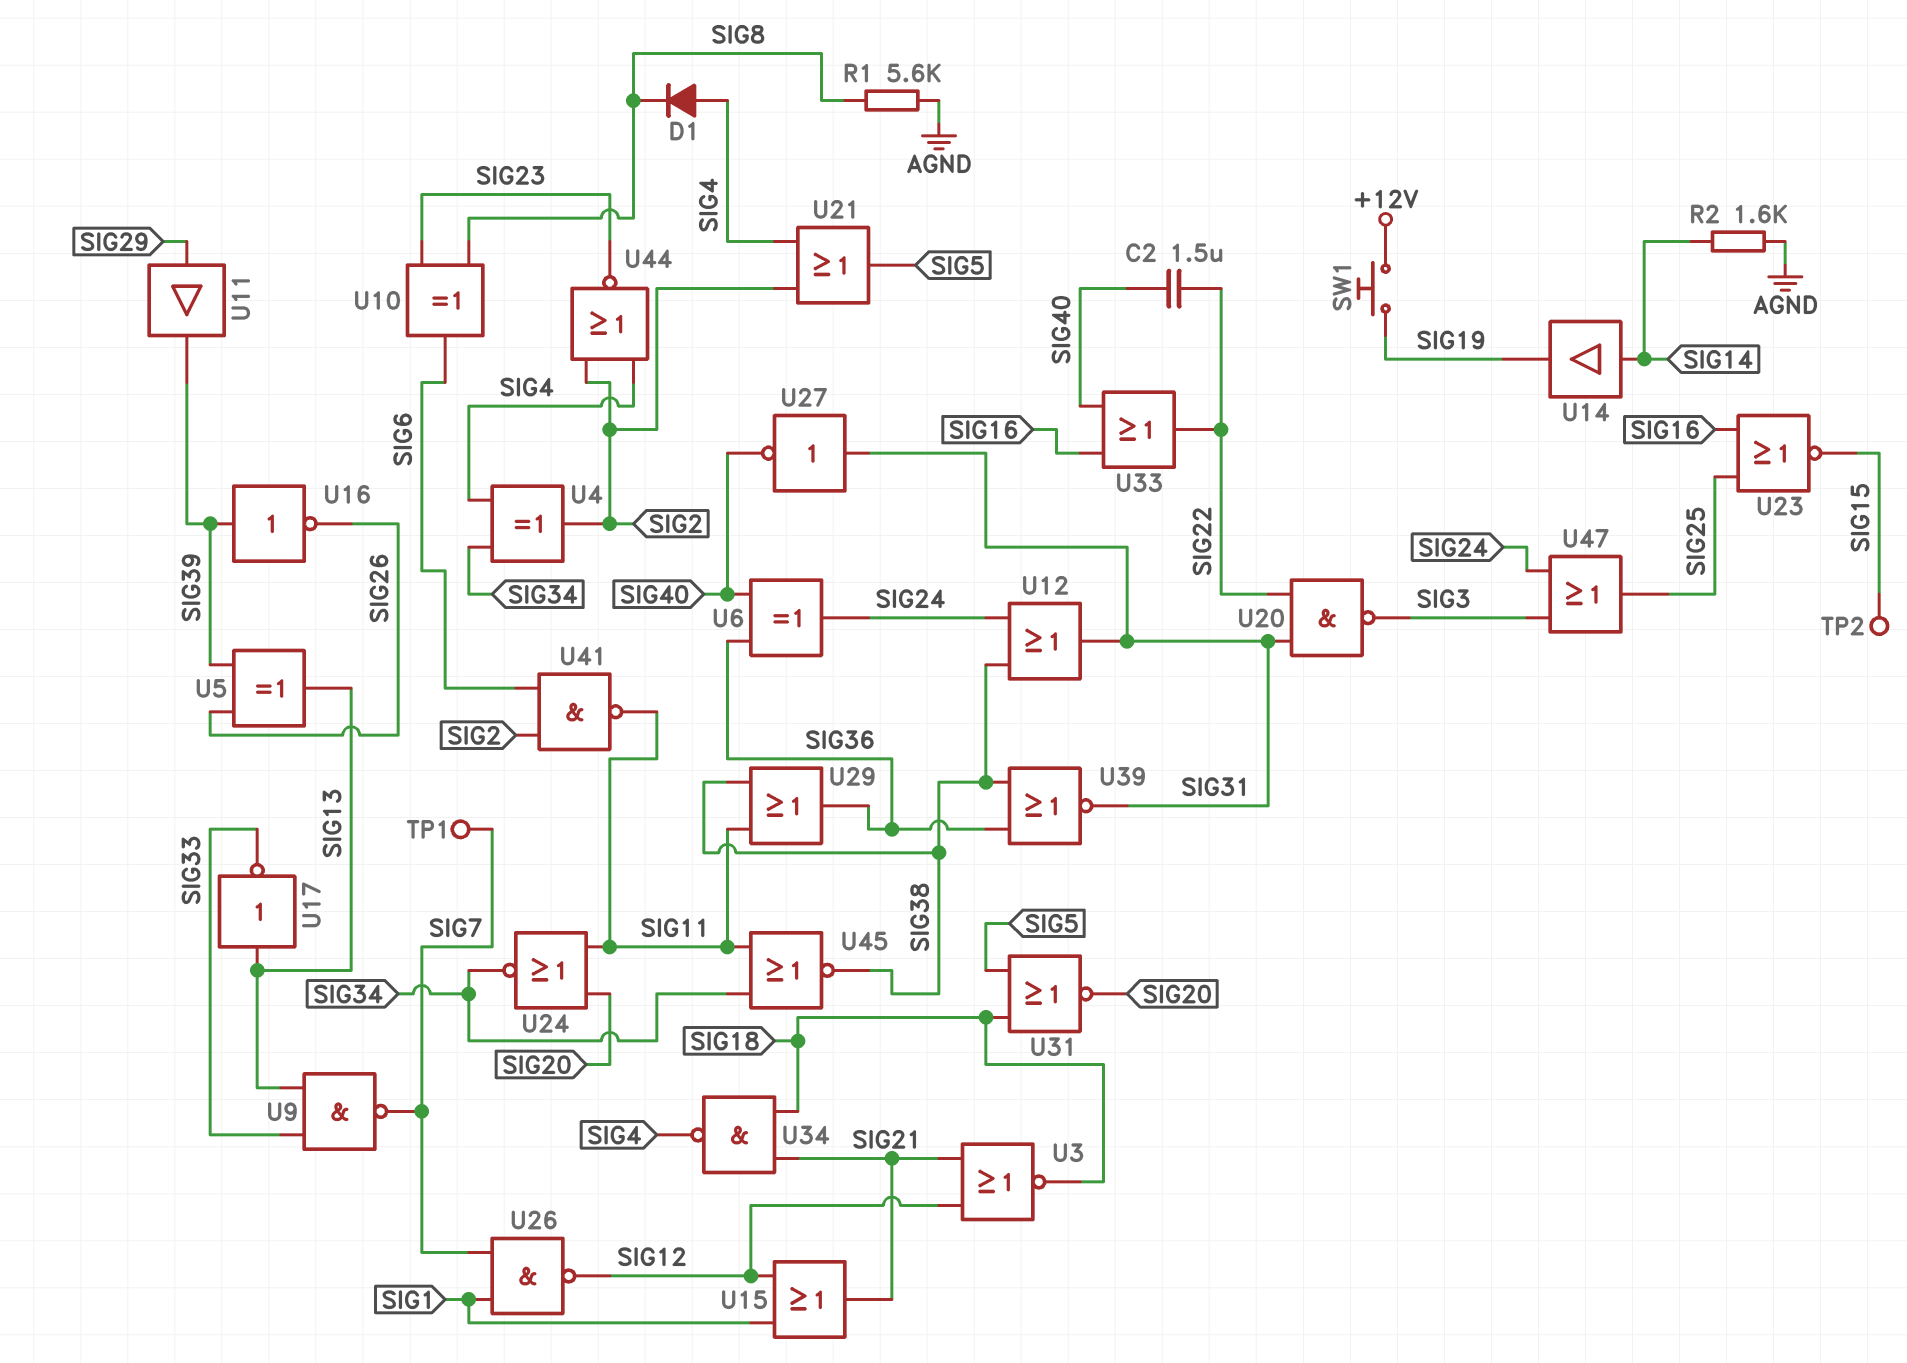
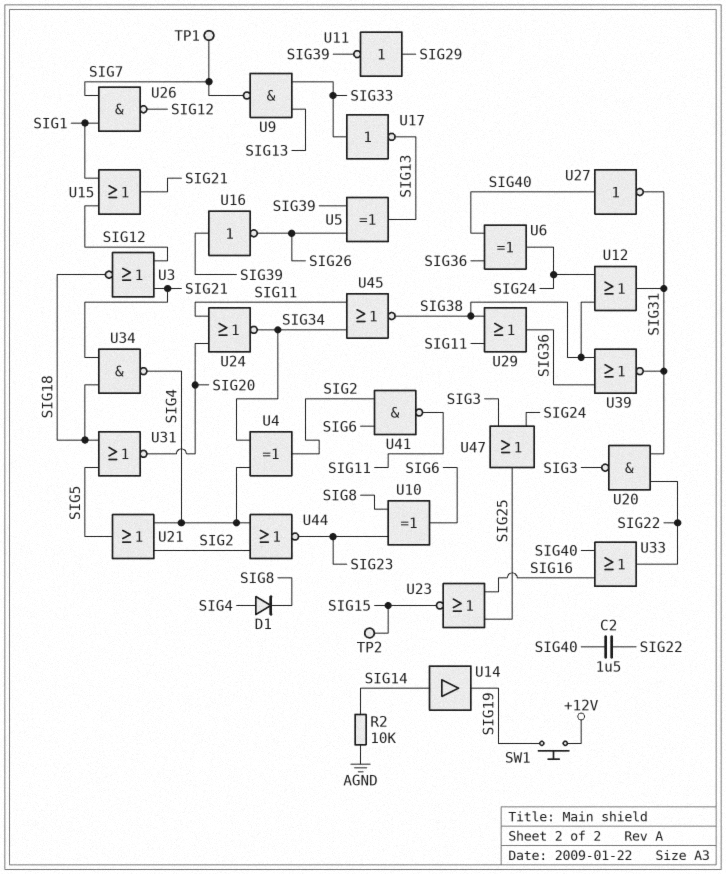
R1: 5.6k (AGND, SIG8) -> none
R2: 1.6k (AGND, SIG14) -> 10k (AGND, SIG14)
U11: buffer (in SIG29, out SIG39) -> NOT (in SIG29, out SIG39)
U17: NOT (in SIG13, out SIG33) -> NOT (in SIG33, out SIG13)
U27: NOT (in SIG31, out SIG40) -> NOT (in SIG40, out SIG31)

